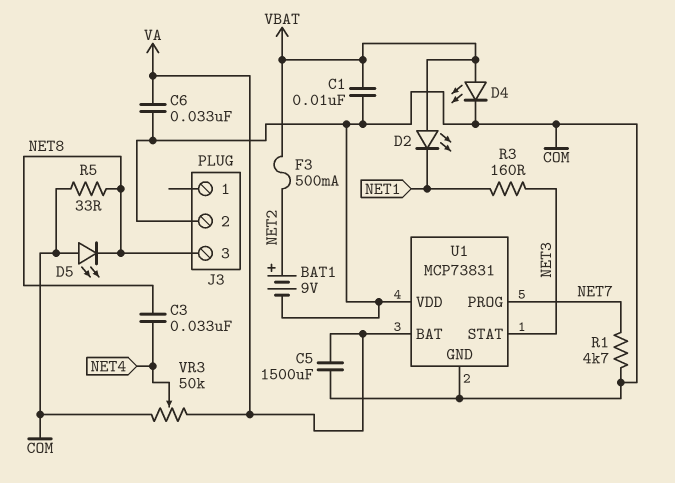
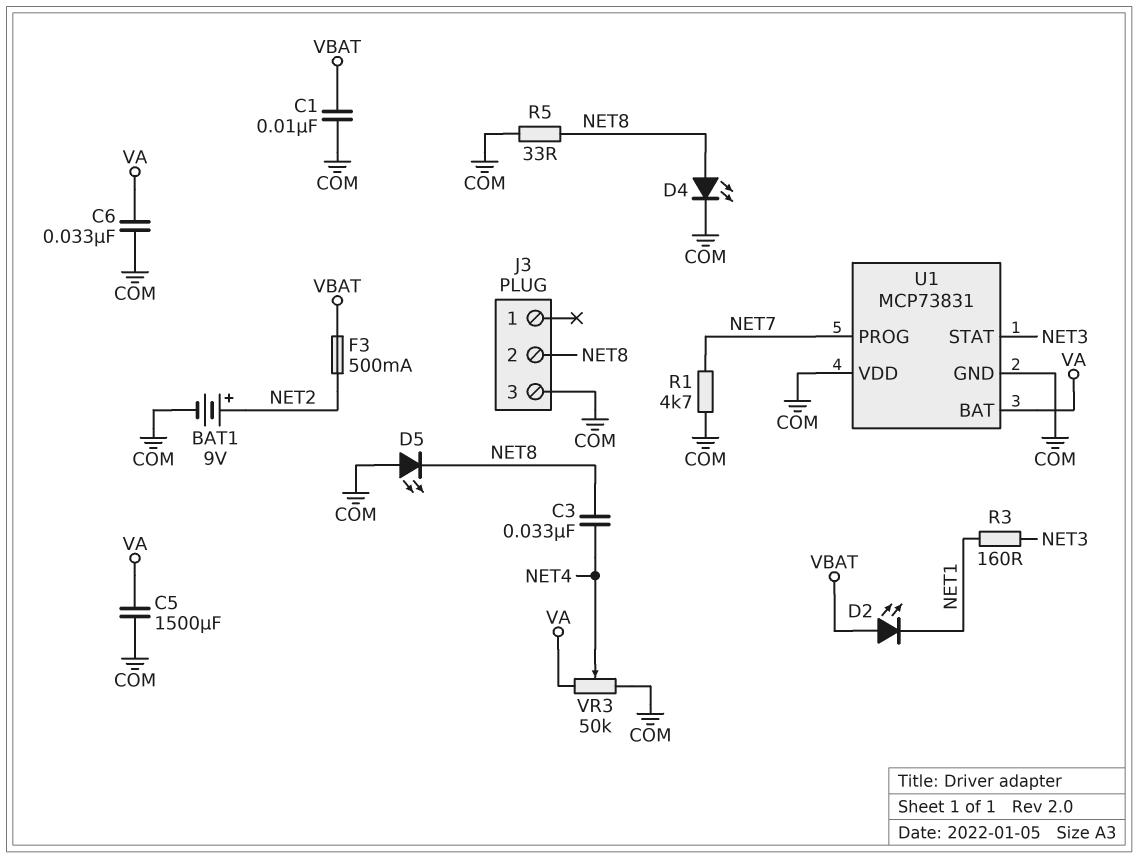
D4: LED (A VBAT, K COM) -> LED (A NET8, K COM)
J3 pin 2: COM -> NET8
J3 pin 3: NET8 -> COM

